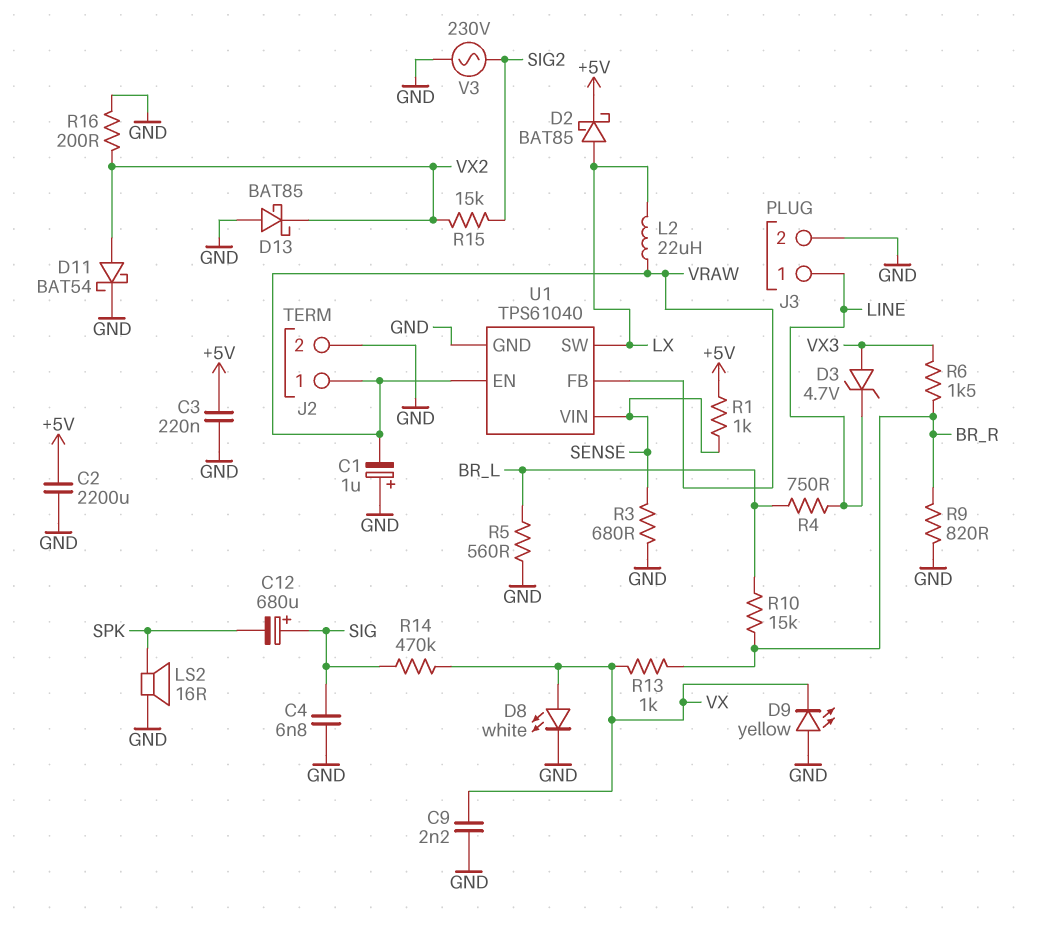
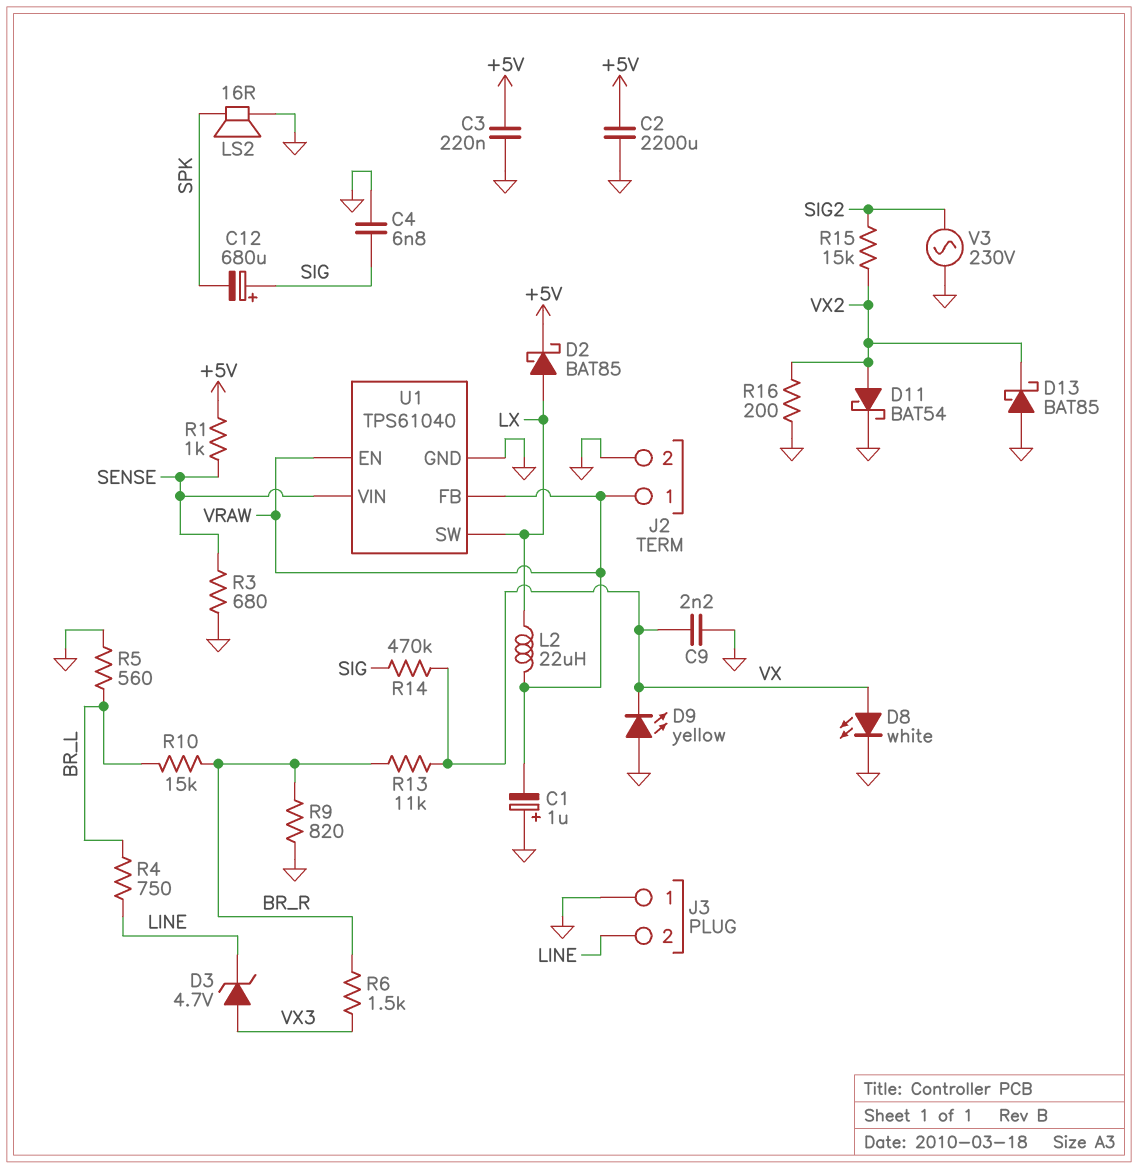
J3 pin 1: LINE -> GND
J3 pin 2: GND -> LINE
R13: 1k (BR_R, VX) -> 11k (BR_R, VX)

